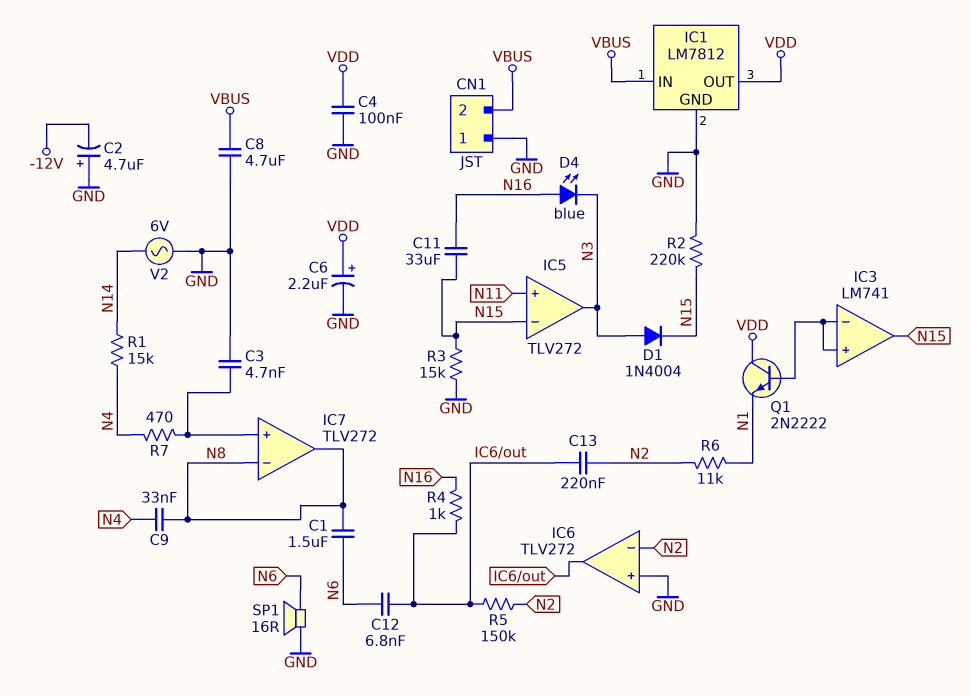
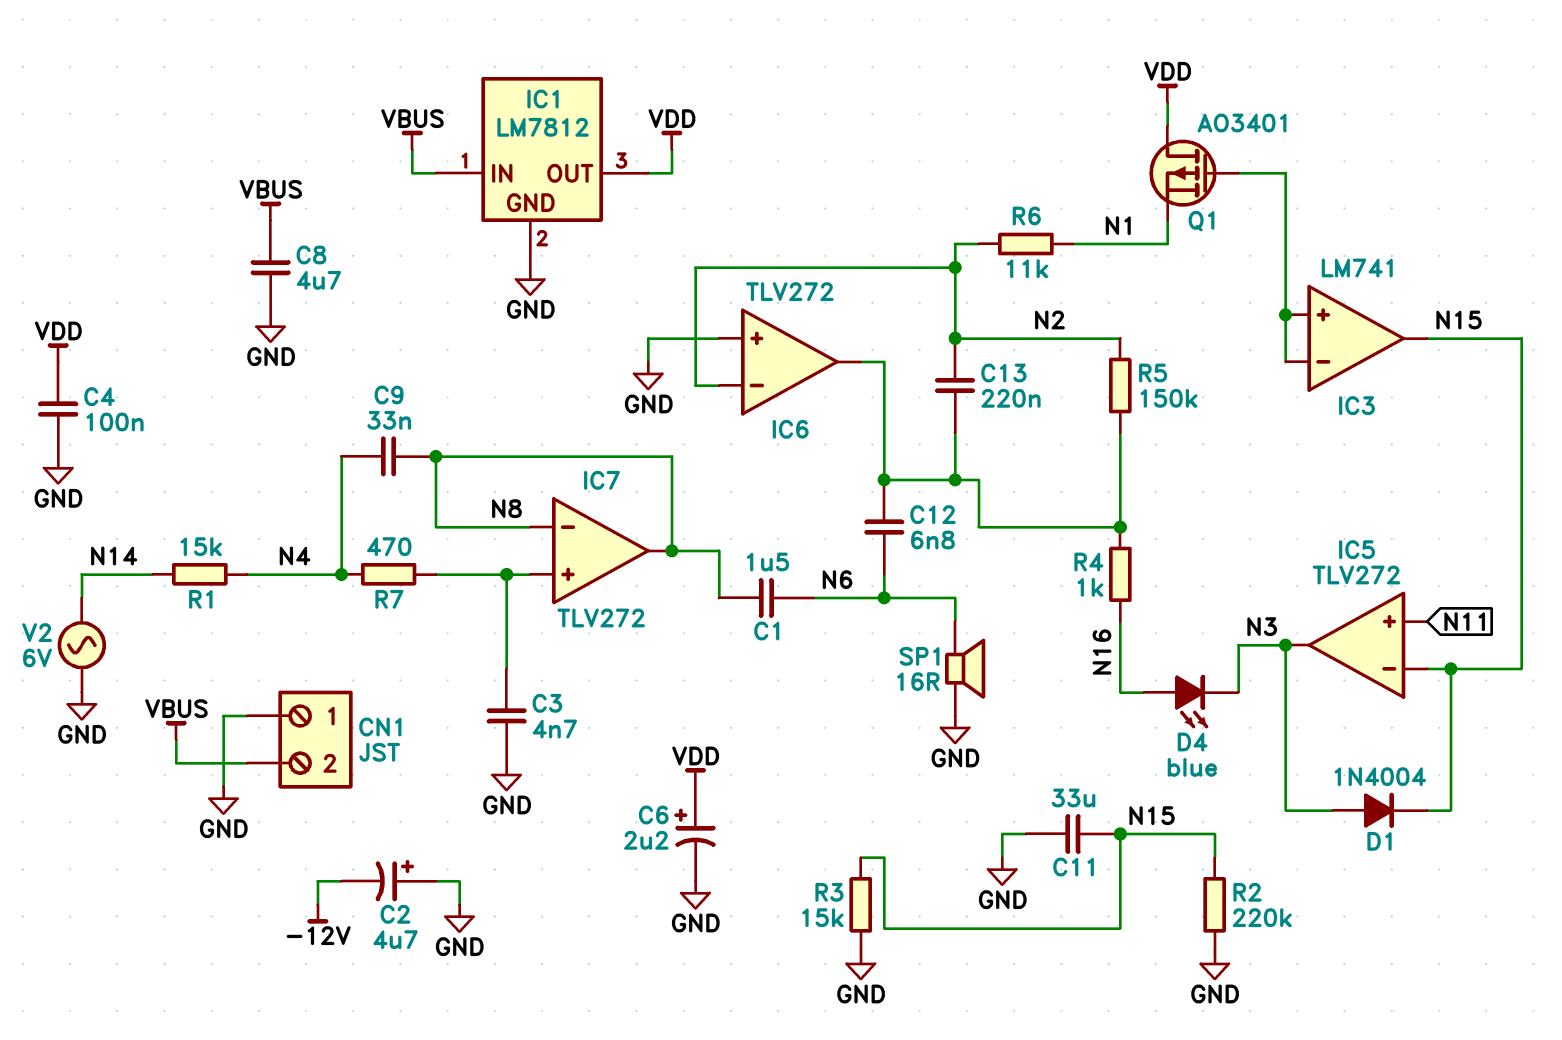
C11: 33uF (N15, N16) -> 33uF (GND, N15)
Q1: NPN 2N2222 (B IC3/in+, C VDD, E N1) -> PMOS AO3401 (G IC3/in+, D VDD, S N1)

